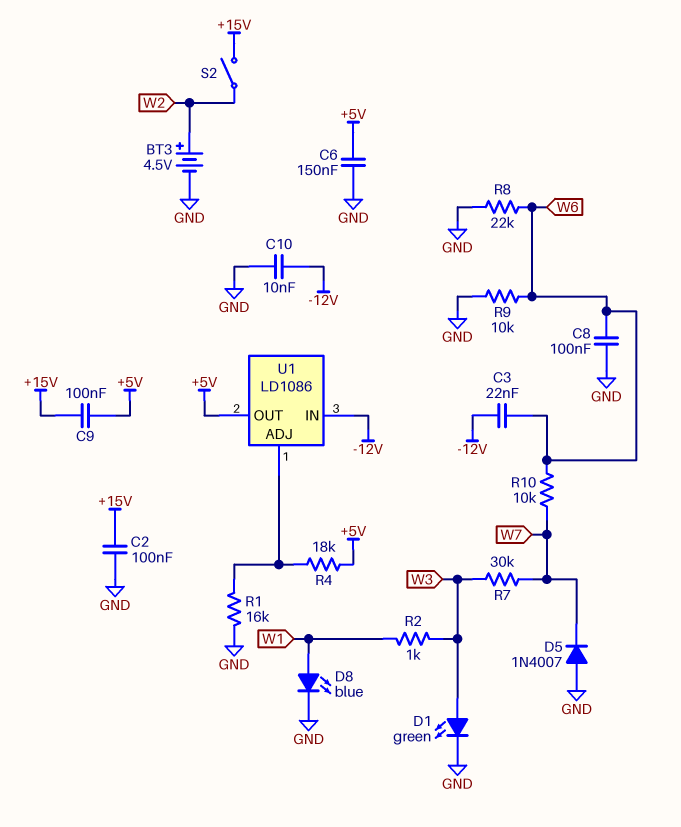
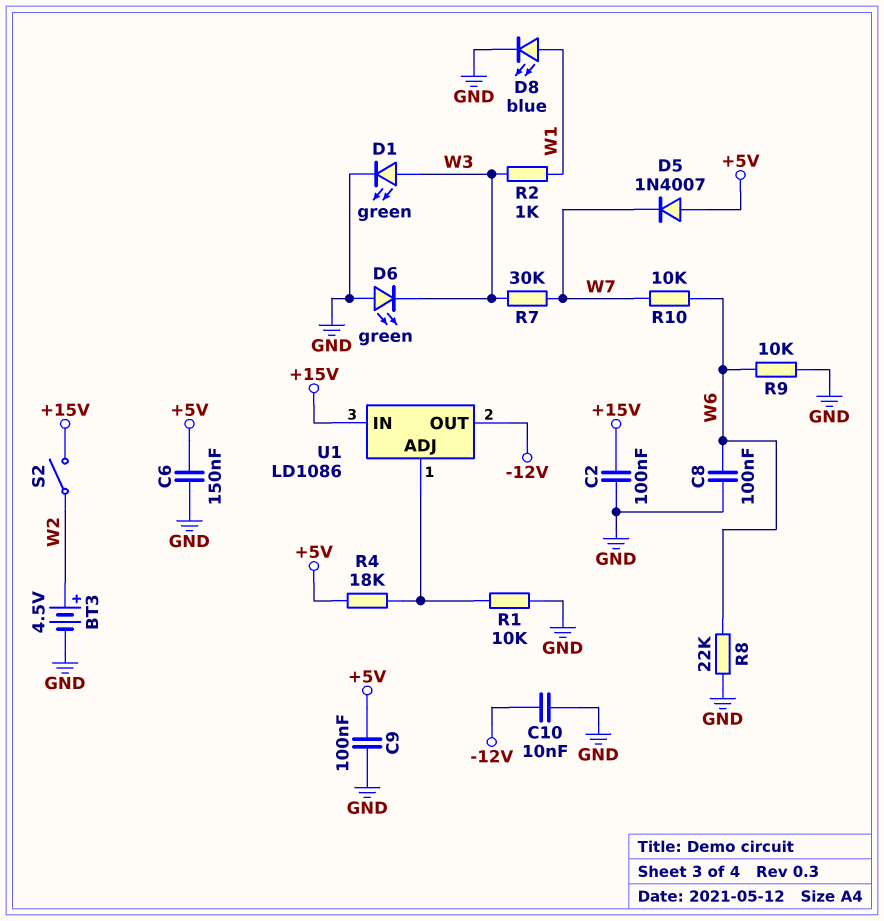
C3: 22nF (-12V, W6) -> none
C9: 100nF (+5V, +15V) -> 100nF (+5V, GND)
D5: diode 1N4007 (A GND, K W7) -> diode 1N4007 (A +5V, K W7)
D6: none -> LED green (A GND, K W3)
R1: 16k (GND, U1/ADJ) -> 10k (GND, U1/ADJ)
U1 pin IN: -12V -> +15V
U1 pin OUT: +5V -> -12V

